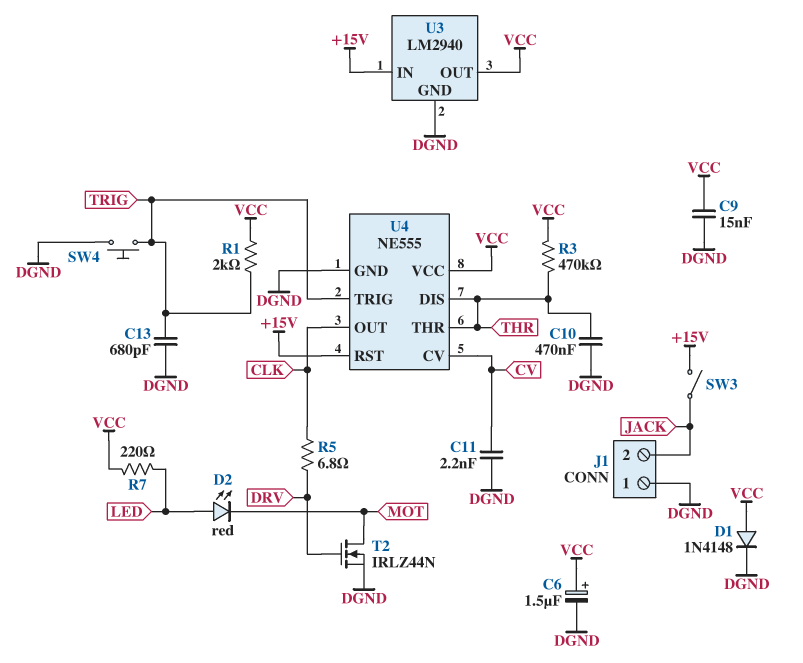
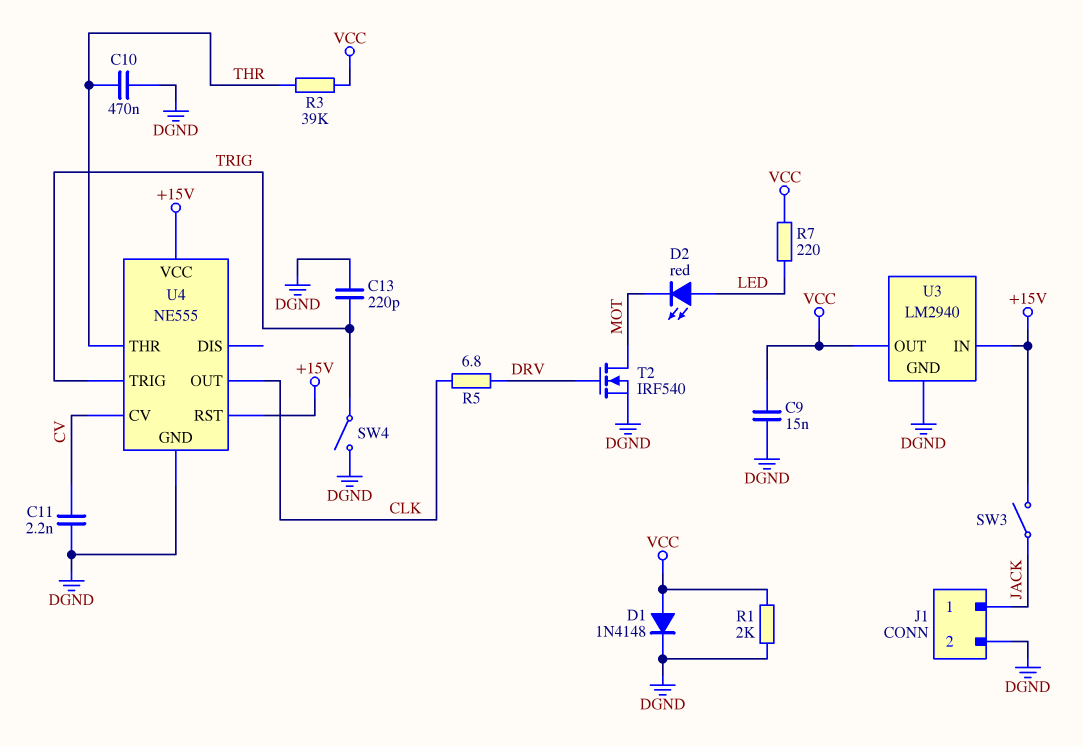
C6: 1.5uF (plus VCC, minus DGND) -> none
C13: 680pF (DGND, TRIG) -> 220pF (DGND, TRIG)
J1 pin 1: DGND -> JACK
J1 pin 2: JACK -> DGND
R1: 2k (TRIG, VCC) -> 2k (DGND, VCC)
R3: 470k (THR, VCC) -> 39k (THR, VCC)
SW4: button (DGND, TRIG) -> switch (DGND, TRIG)
T2: NMOS IRLZ44N (G DRV, D MOT, S DGND) -> NMOS IRF540 (G DRV, D MOT, S DGND)
U4 pin DIS: THR -> none
U4 pin VCC: VCC -> +15V

